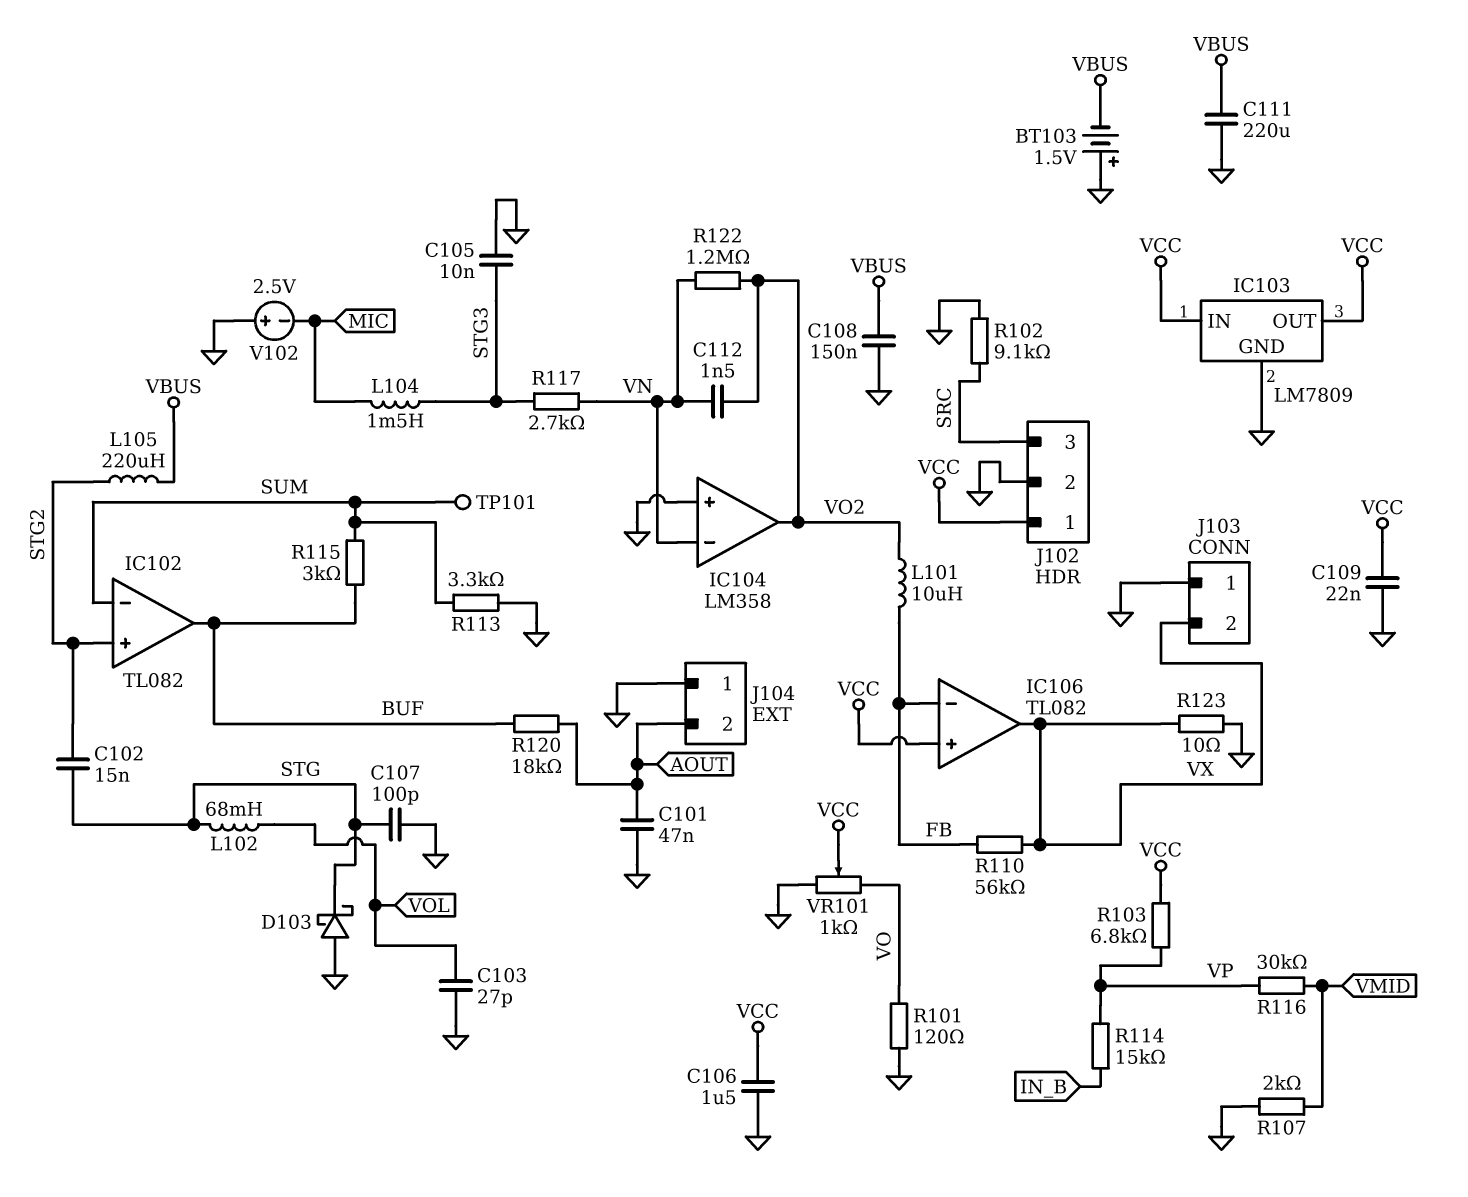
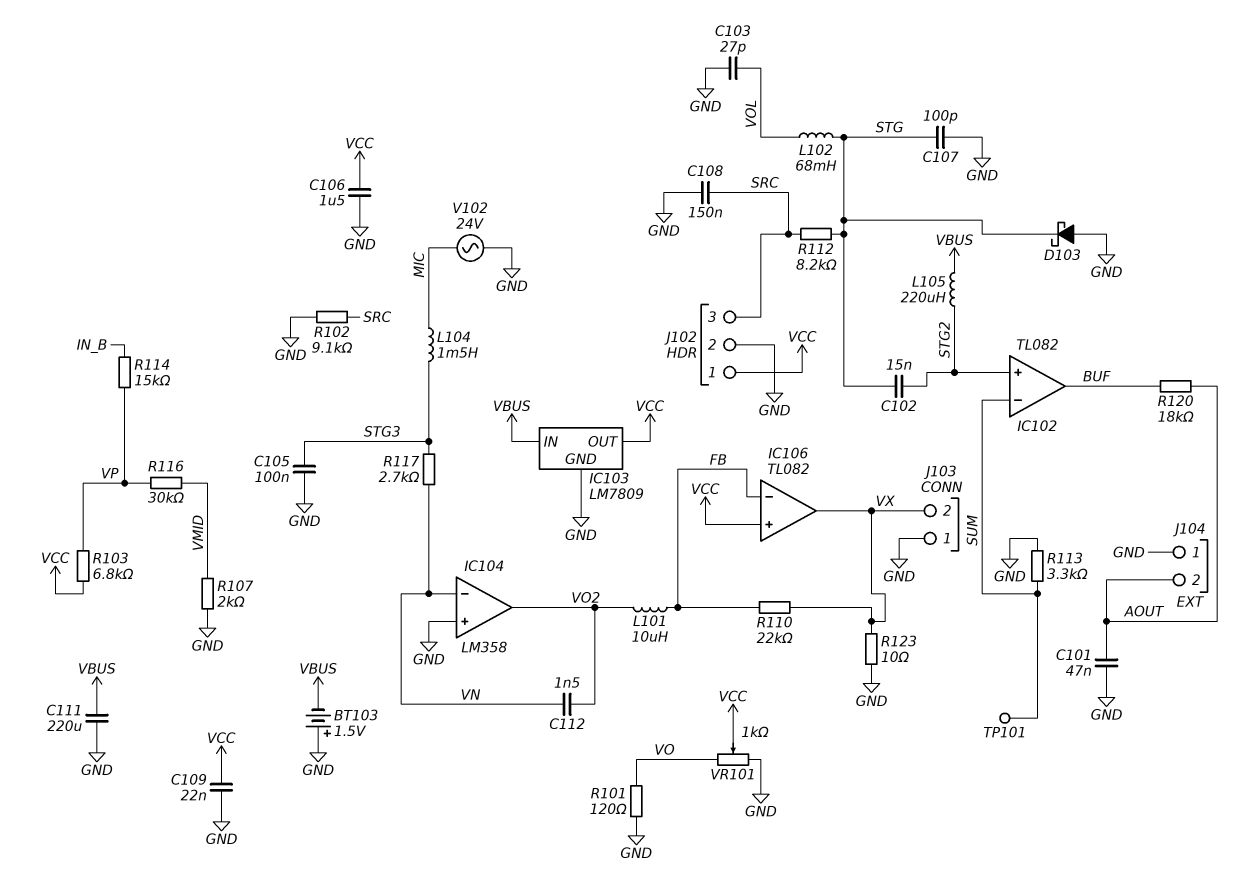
C105: 10nF (GND, STG3) -> 100nF (GND, STG3)
C108: 150nF (GND, VBUS) -> 150nF (GND, SRC)
IC103 pin IN: VCC -> VBUS
R110: 56k (FB, VX) -> 22k (FB, VX)
R112: none -> 8.2k (SRC, STG)
R115: 3k (BUF, SUM) -> none
R122: 1.2M (VN, VO2) -> none
V102: 2.5V (plus GND, minus MIC) -> AC 24V (GND, MIC)

